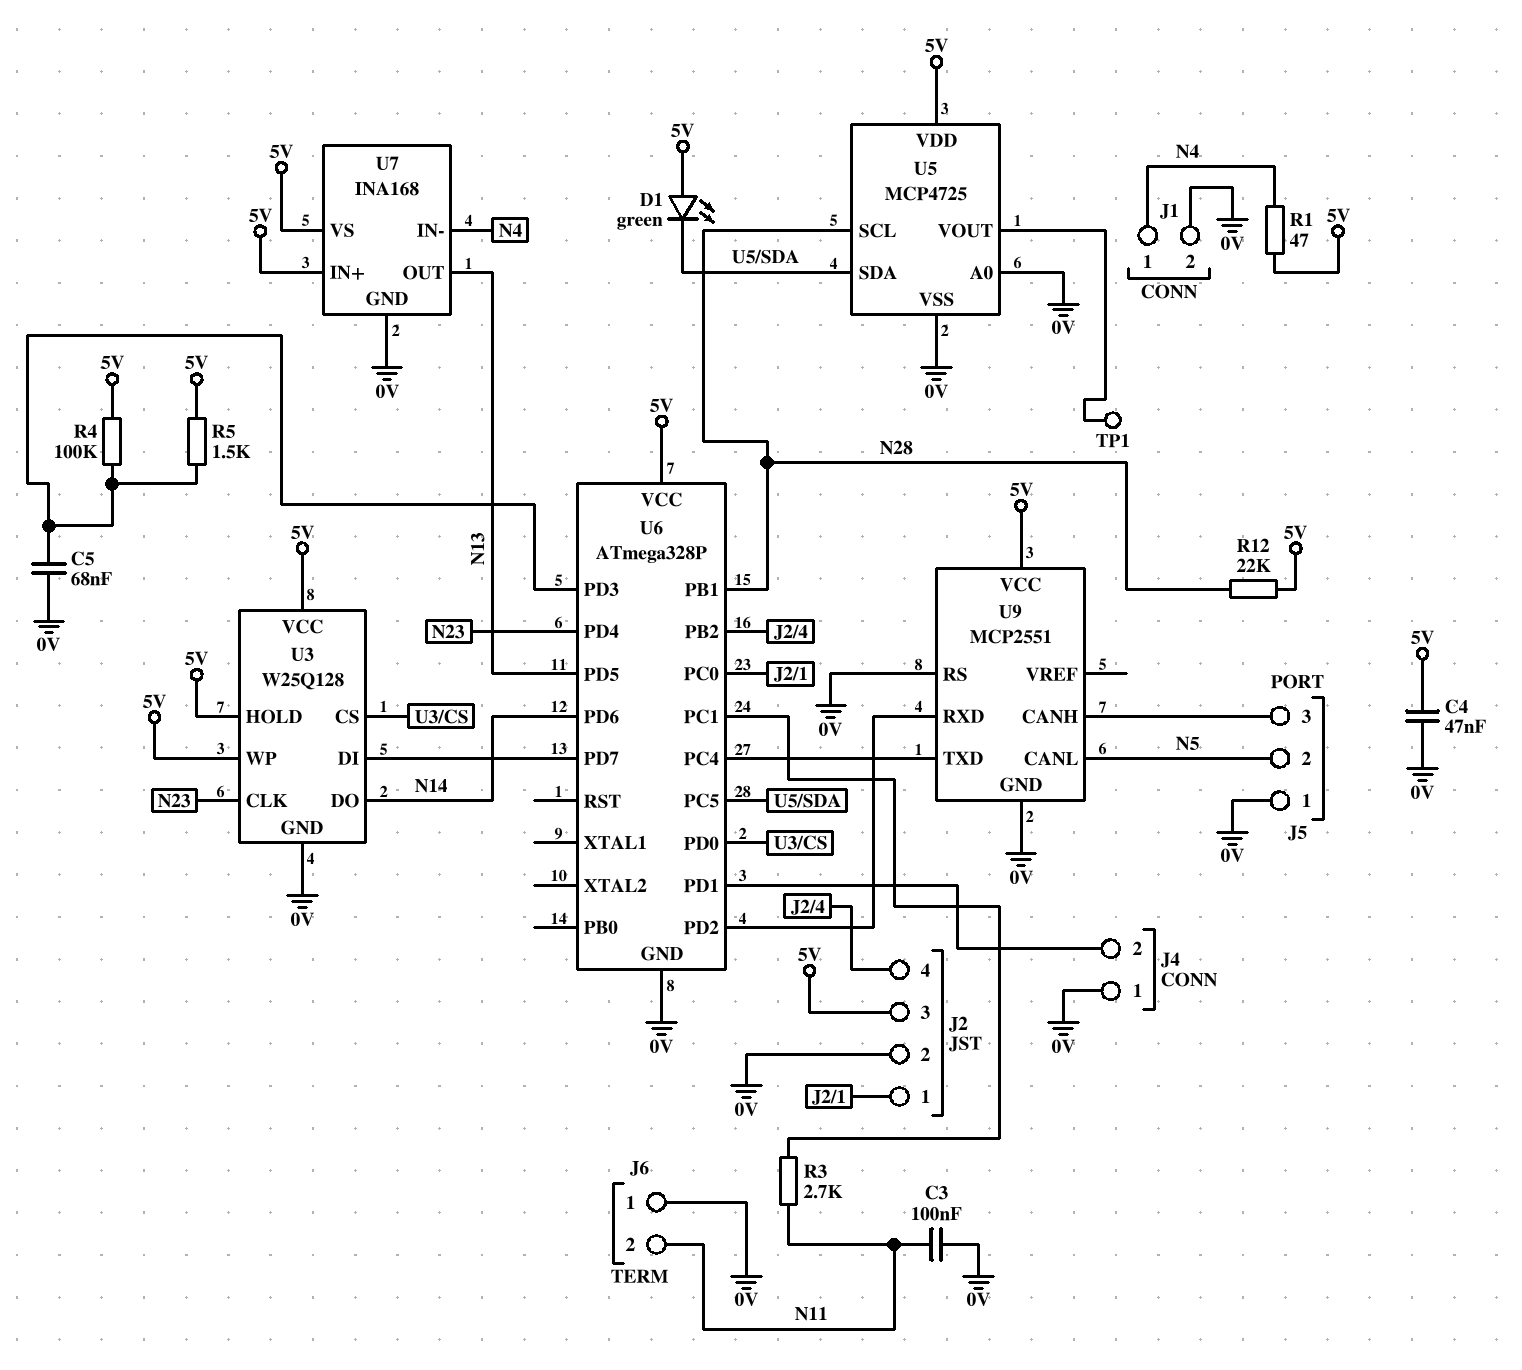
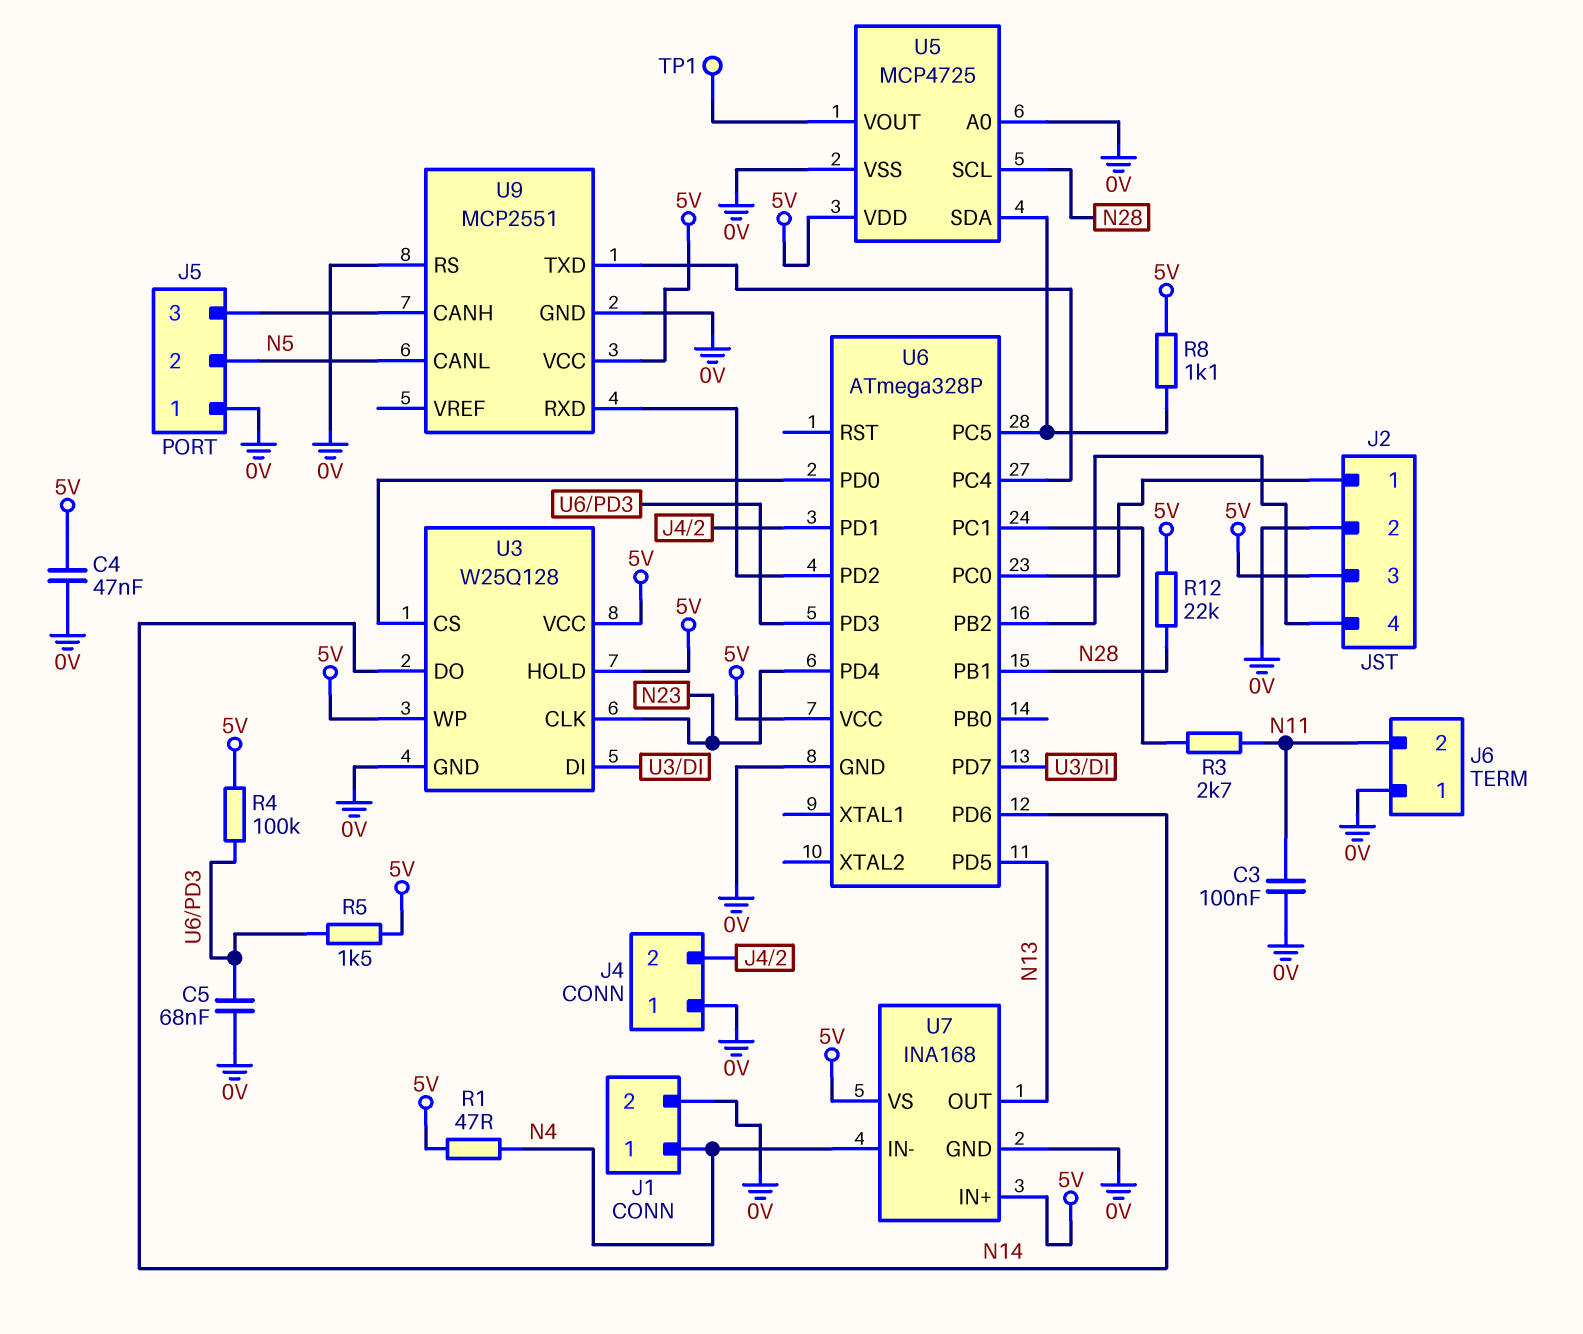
D1: LED green (A 5V, K U5/SDA) -> none
R8: none -> 1.1k (5V, U5/SDA)

